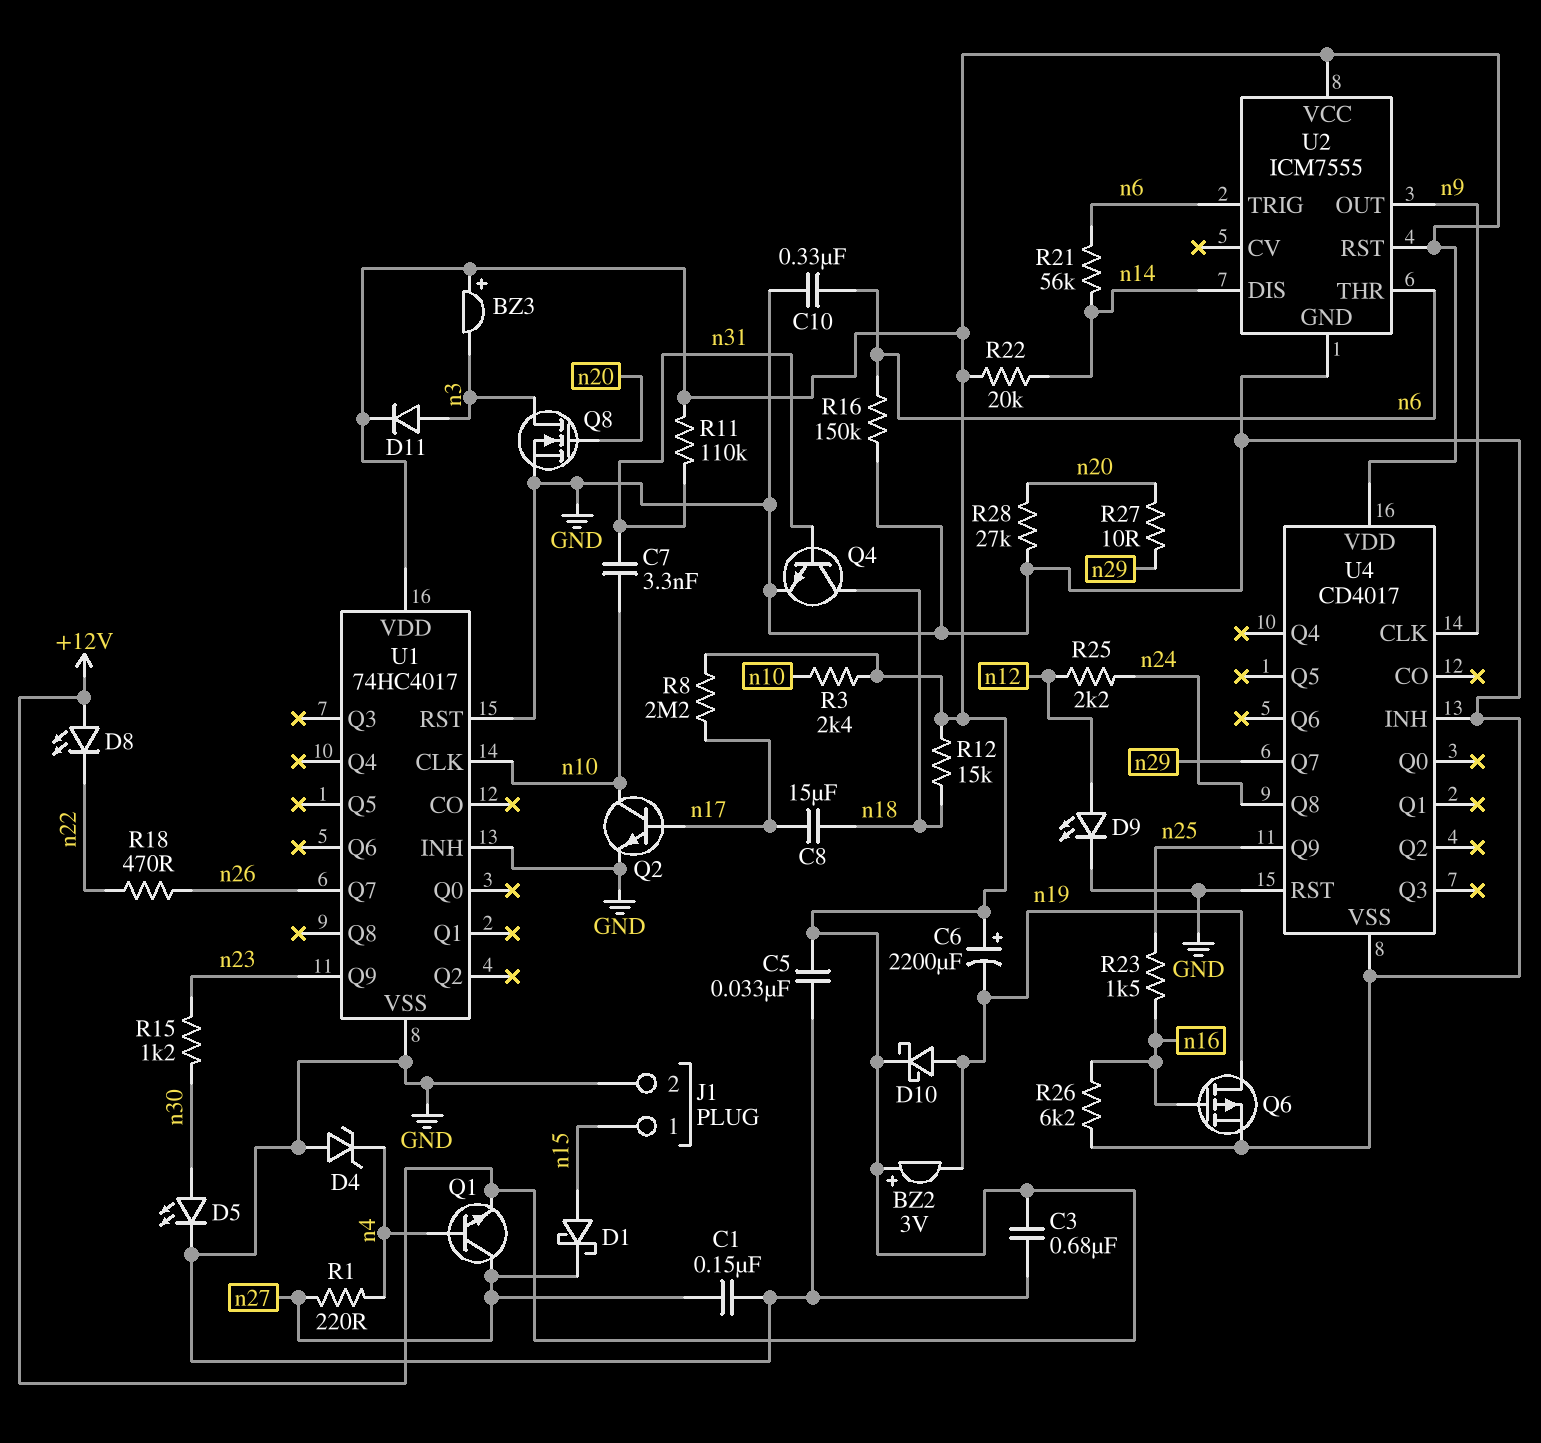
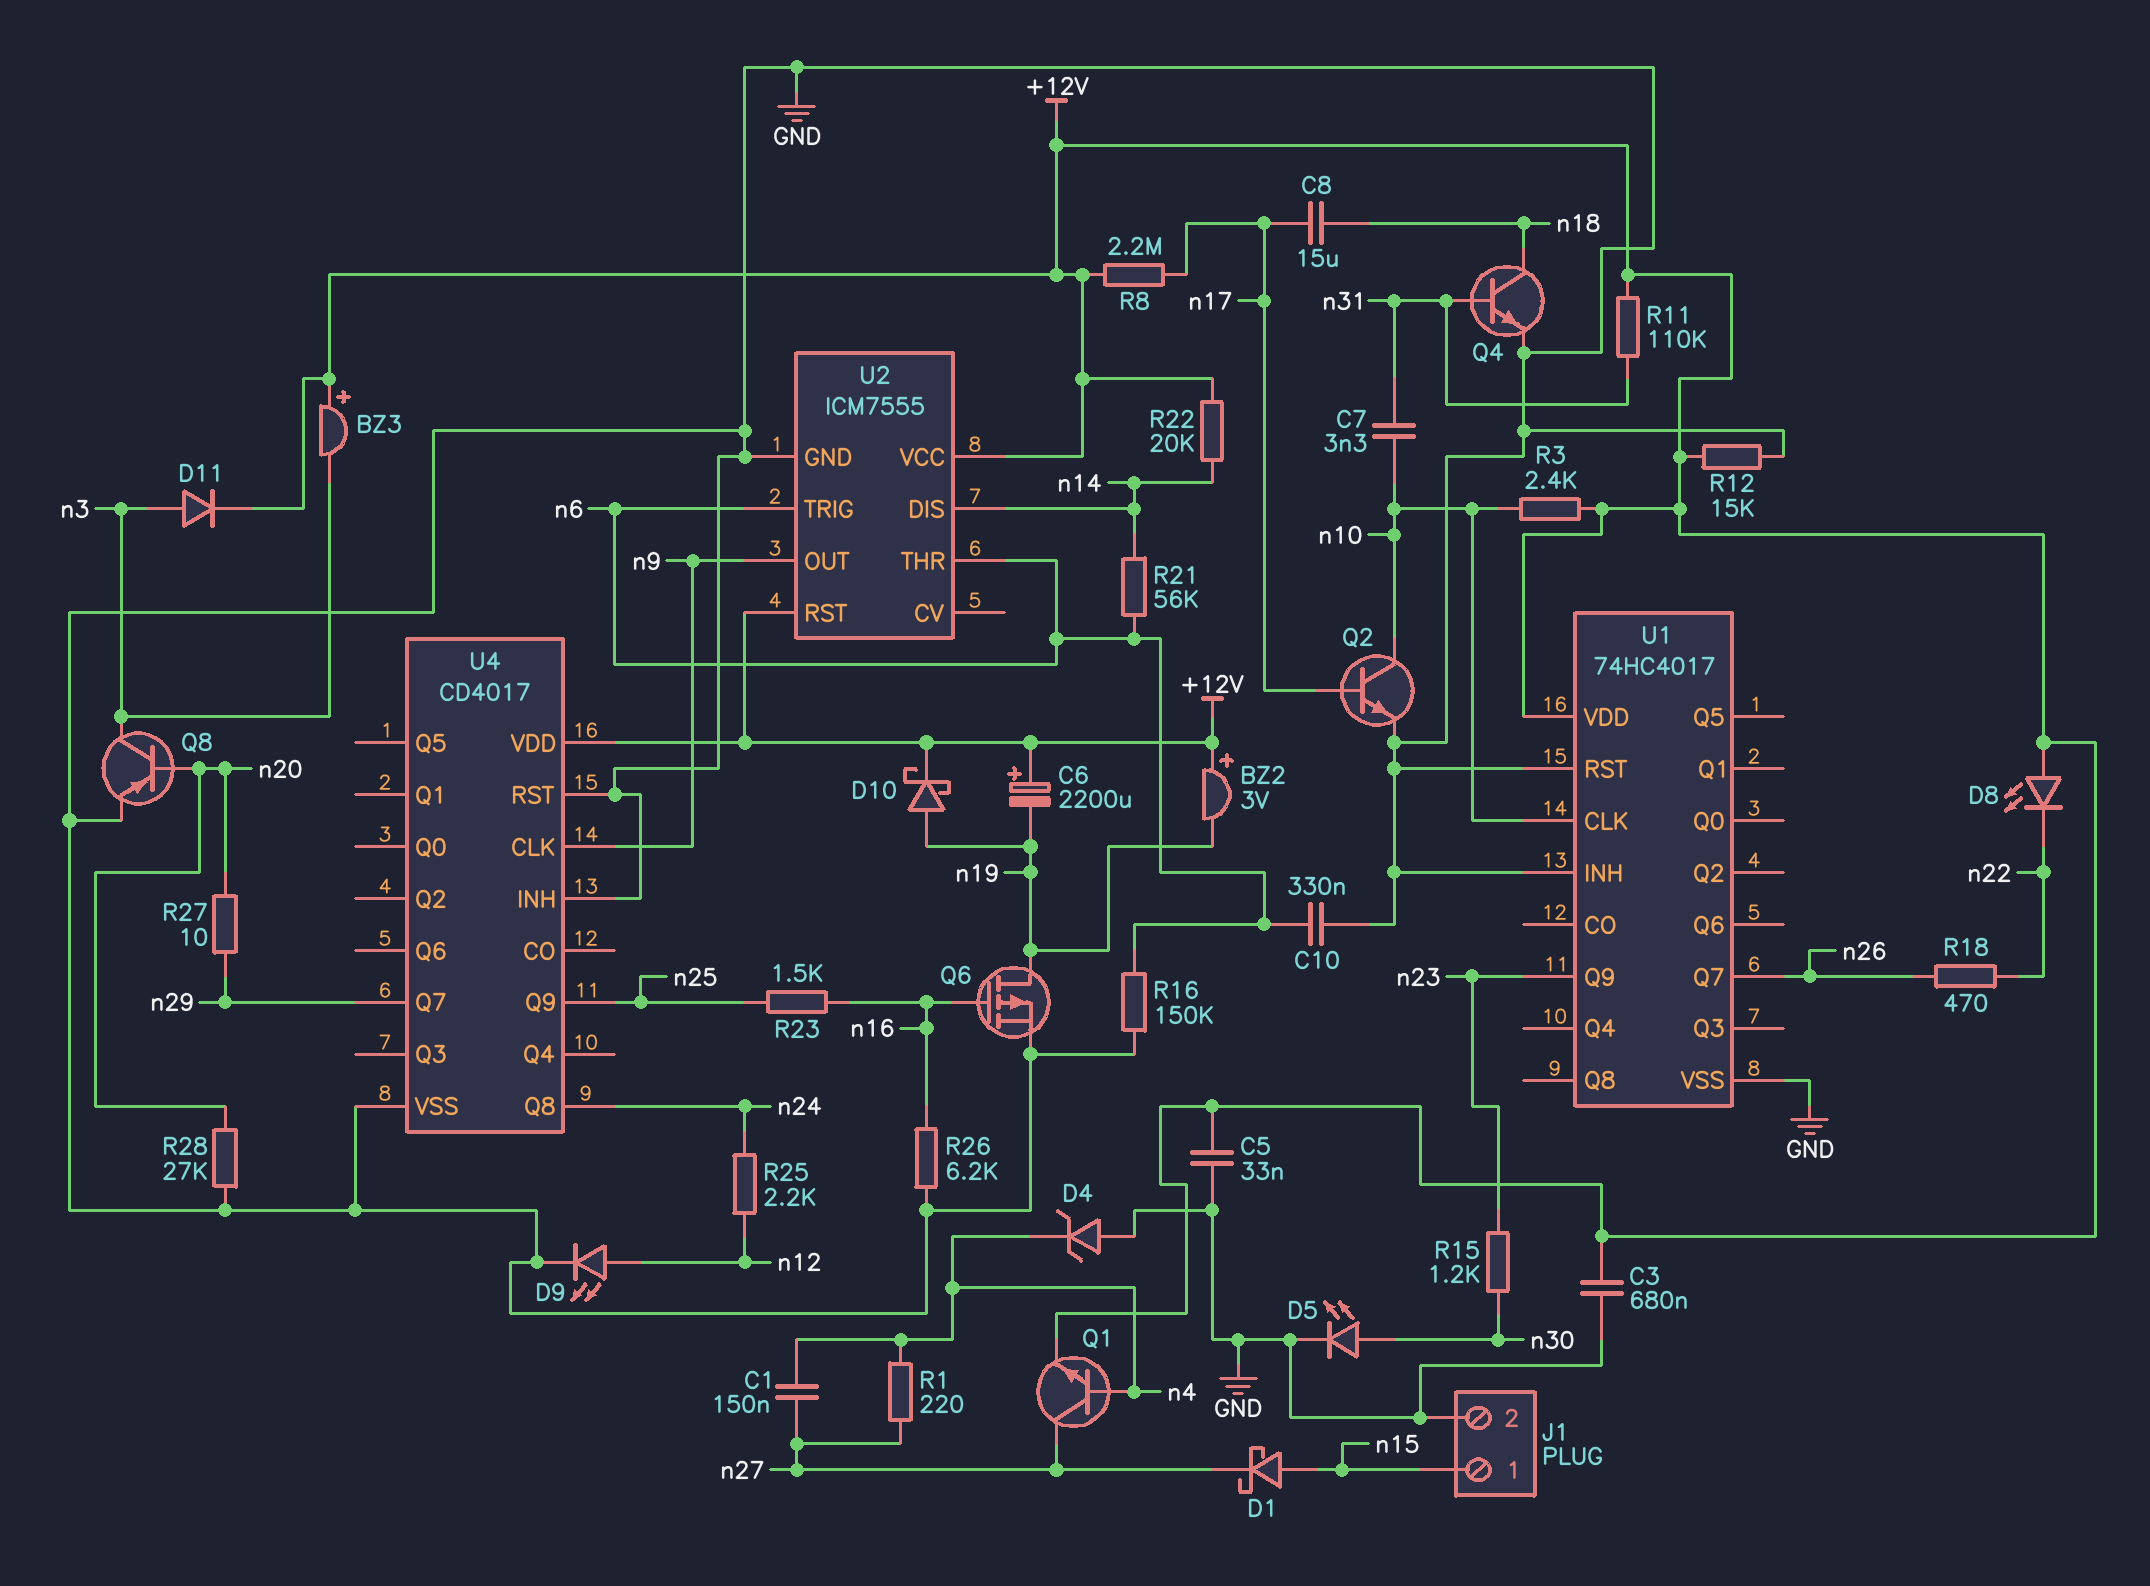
C1: 150nF (GND, n27) -> 150nF (n4, n27)
Q8: NMOS (G n20, D n3, S GND) -> PNP (B n20, C n3, E GND)
R12: 15k (+12V, n18) -> 15k (+12V, GND)

